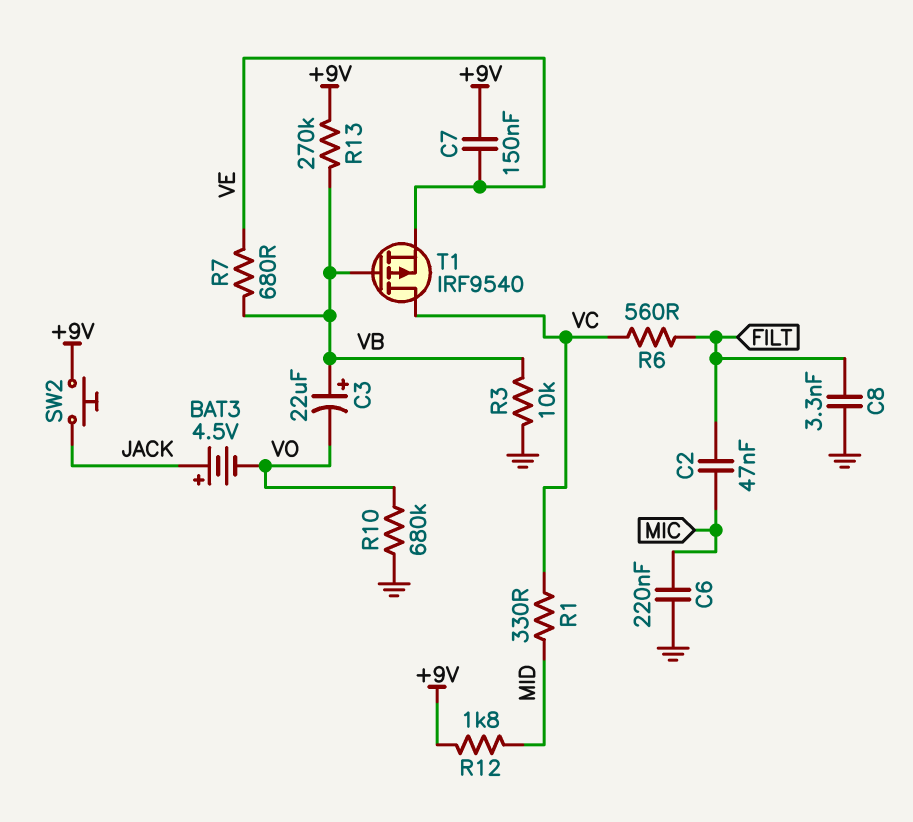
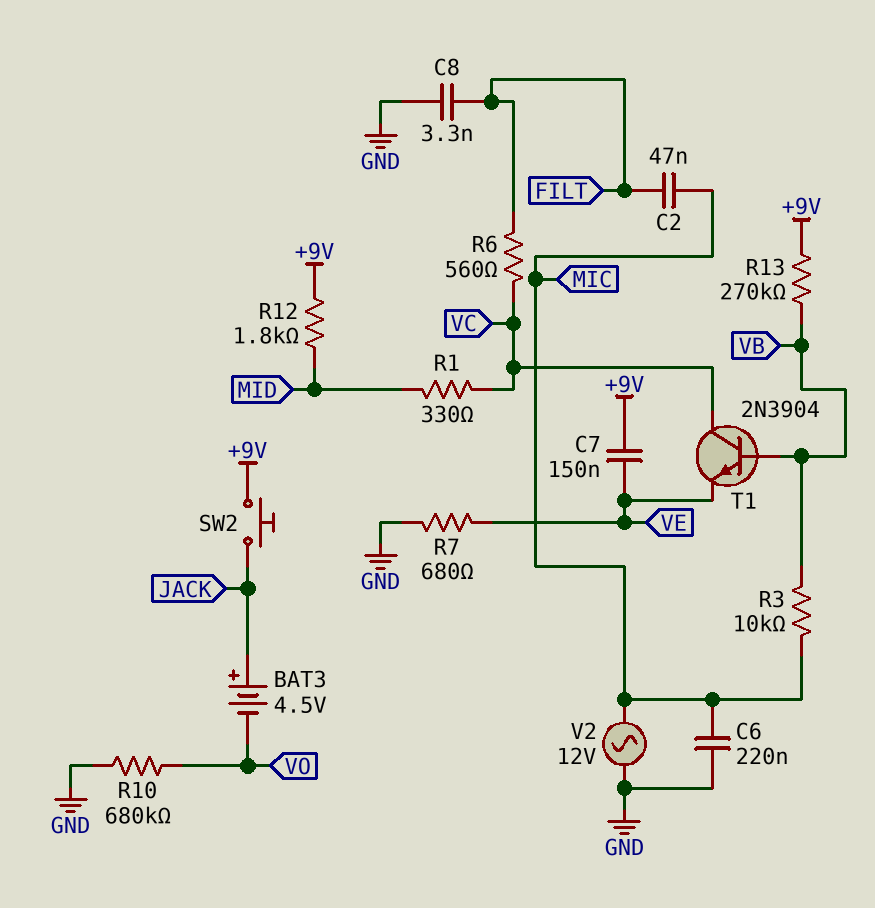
C3: 22uF (plus VB, minus VO) -> none
R3: 10k (GND, VB) -> 10k (MIC, VB)
R7: 680 (VB, VE) -> 680 (GND, VE)
T1: PMOS IRF9540 (G VB, D VC, S VE) -> NPN 2N3904 (B VB, C VC, E VE)
V2: none -> AC 12V (GND, MIC)

